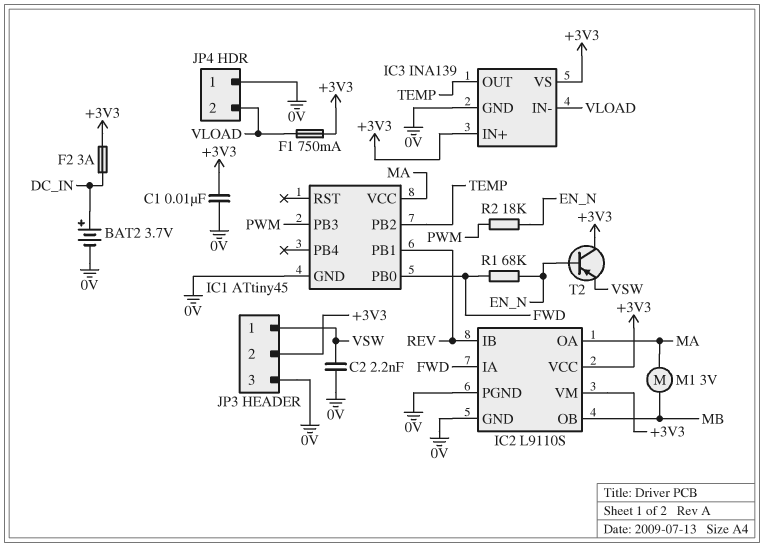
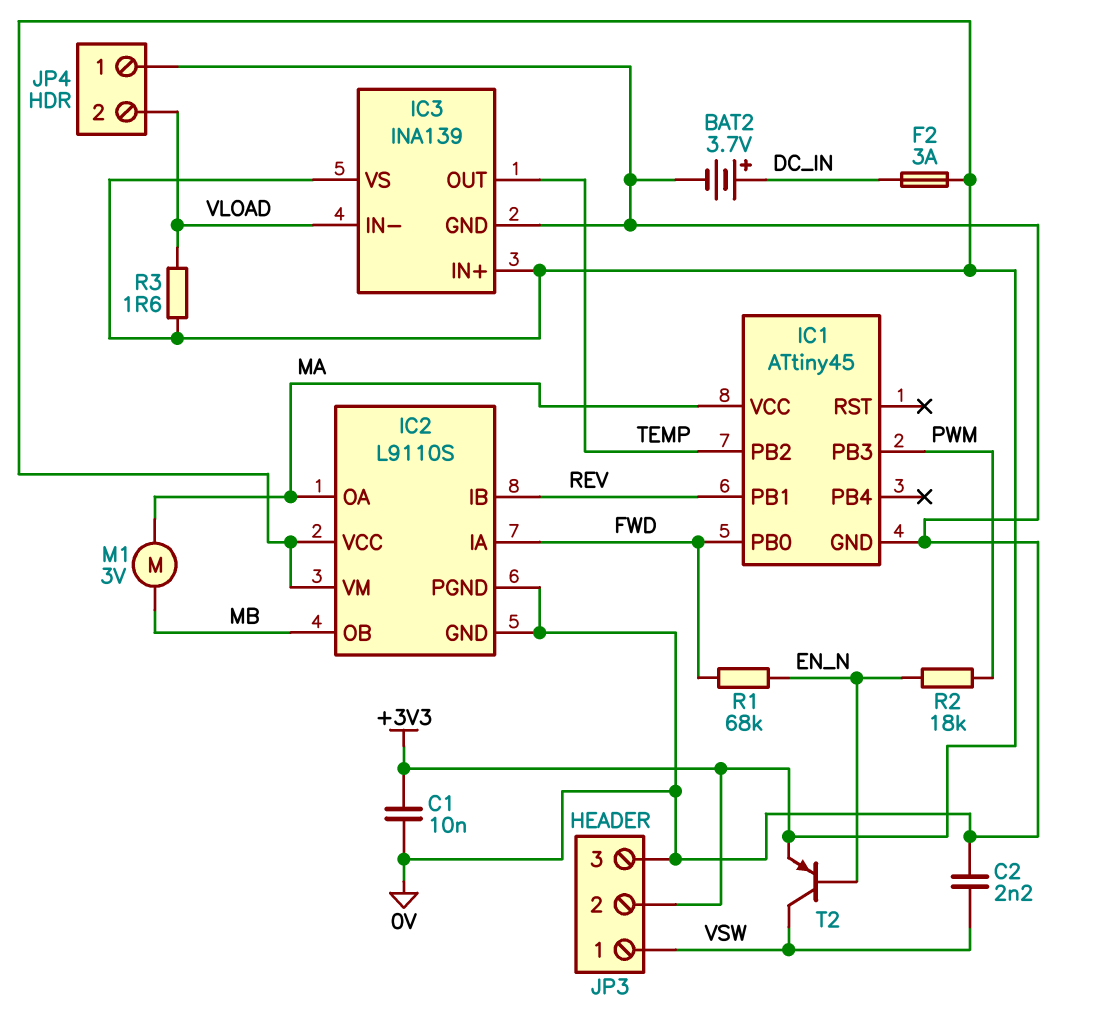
F1: 750mA (+3V3, VLOAD) -> none
R3: none -> 1.6 (+3V3, VLOAD)
T2: PNP (B EN_N, C +3V3, E VSW) -> PNP (B EN_N, C VSW, E +3V3)

